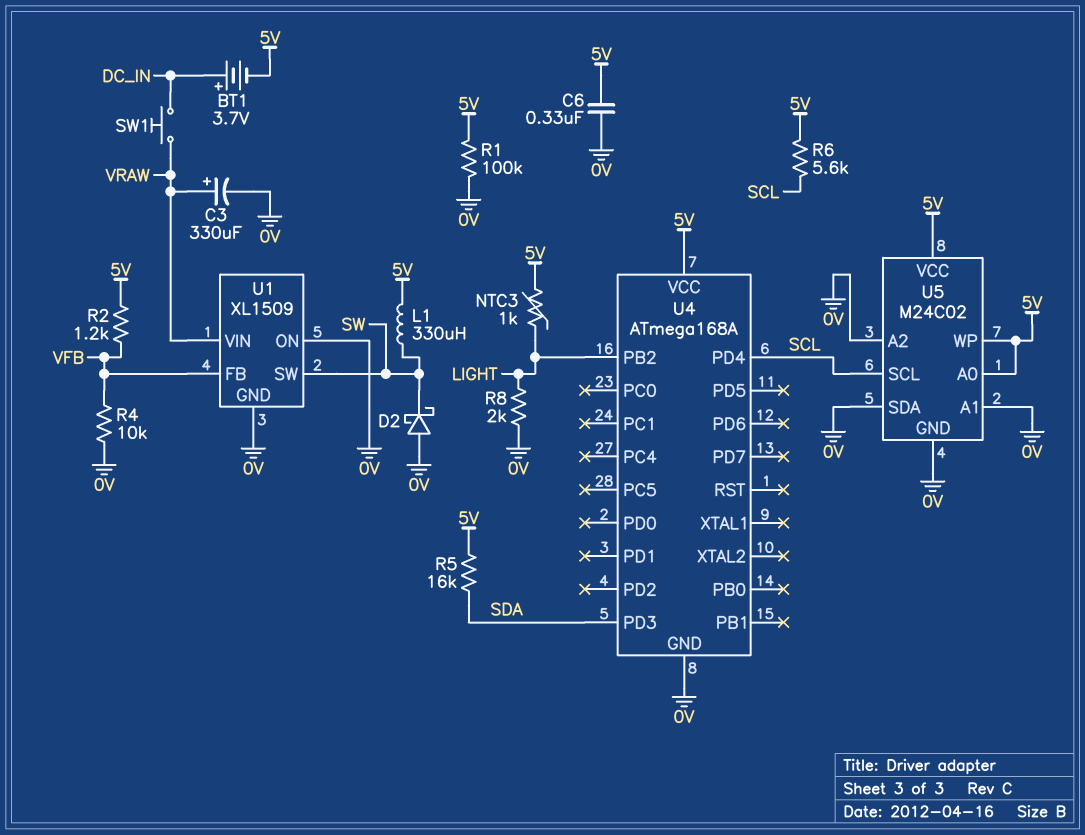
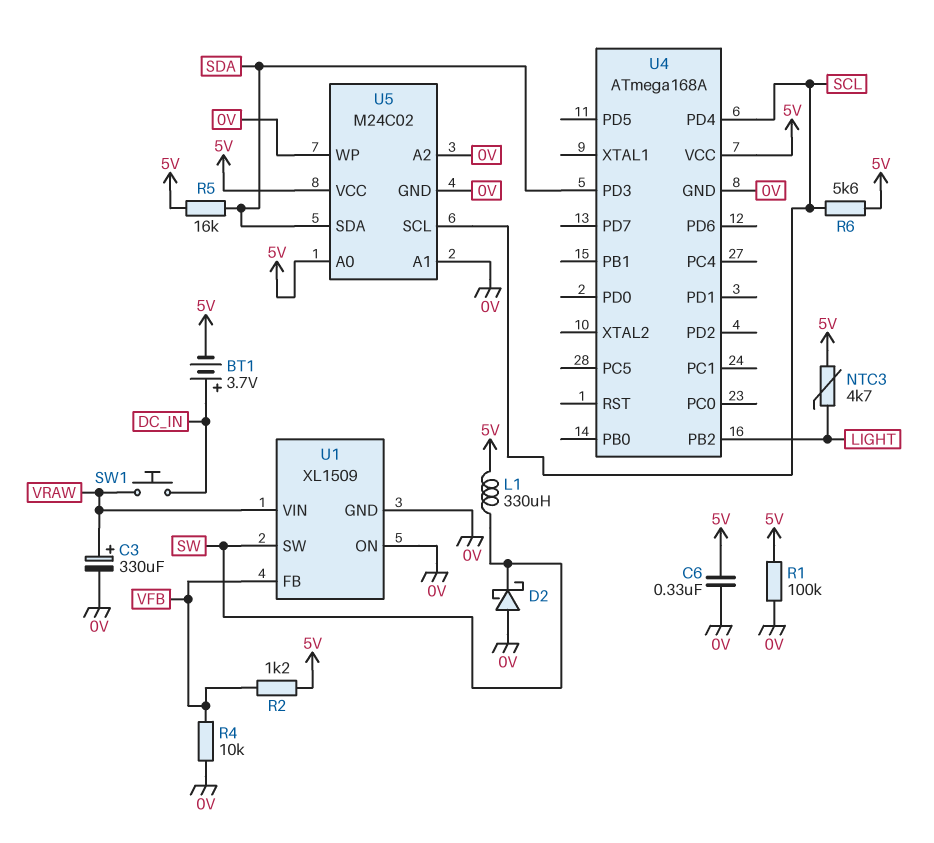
NTC3: 1k (5V, LIGHT) -> 4.7k (5V, LIGHT)
R8: 2k (0V, LIGHT) -> none
U5 pin SDA: 0V -> SDA
U5 pin WP: 5V -> 0V

